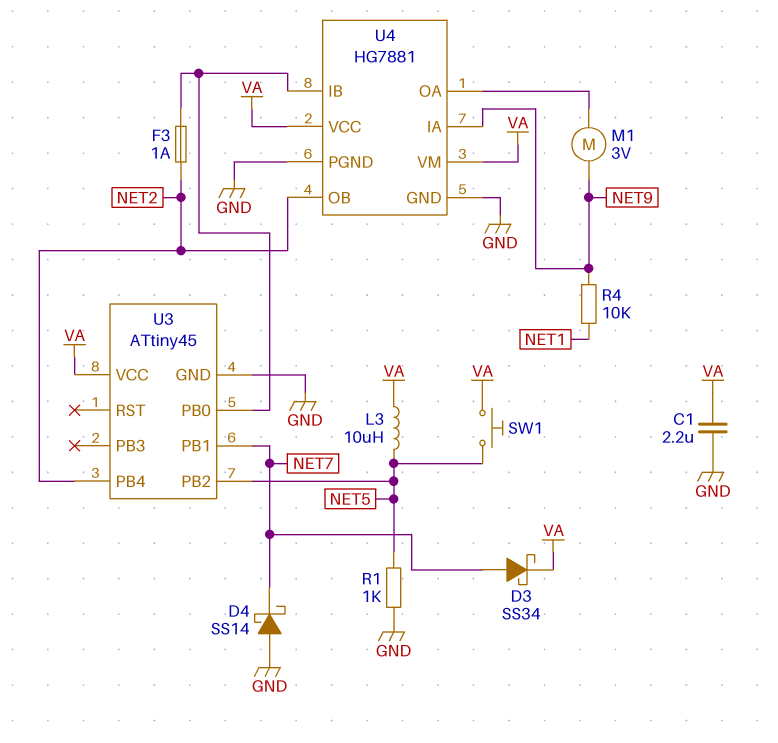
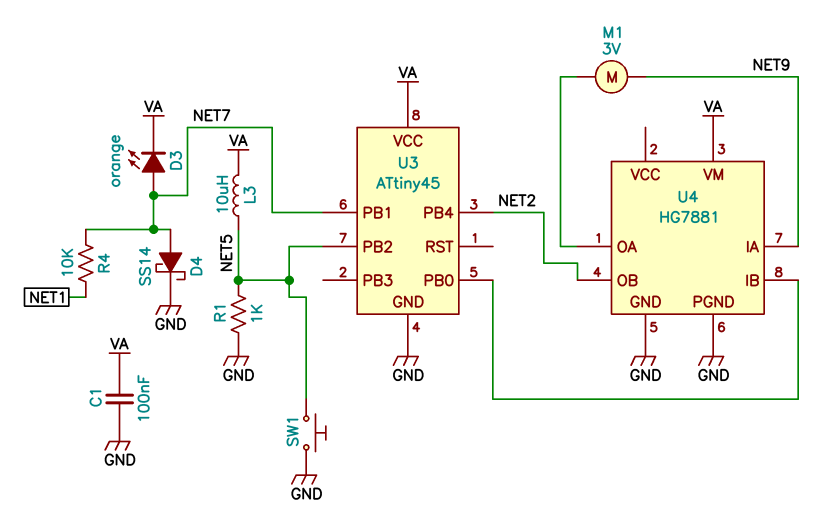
C1: 2.2uF (GND, VA) -> 100nF (GND, VA)
D3: schottky SS34 (A NET7, K VA) -> LED orange (A NET7, K VA)
D4: schottky SS14 (A GND, K NET7) -> schottky SS14 (A NET7, K GND)
F3: 1A (NET2, U3/PB0) -> none
R4: 10k (NET1, NET9) -> 10k (NET1, NET7)
SW1: button (NET5, VA) -> button (GND, NET5)
U4 pin VCC: VA -> none

